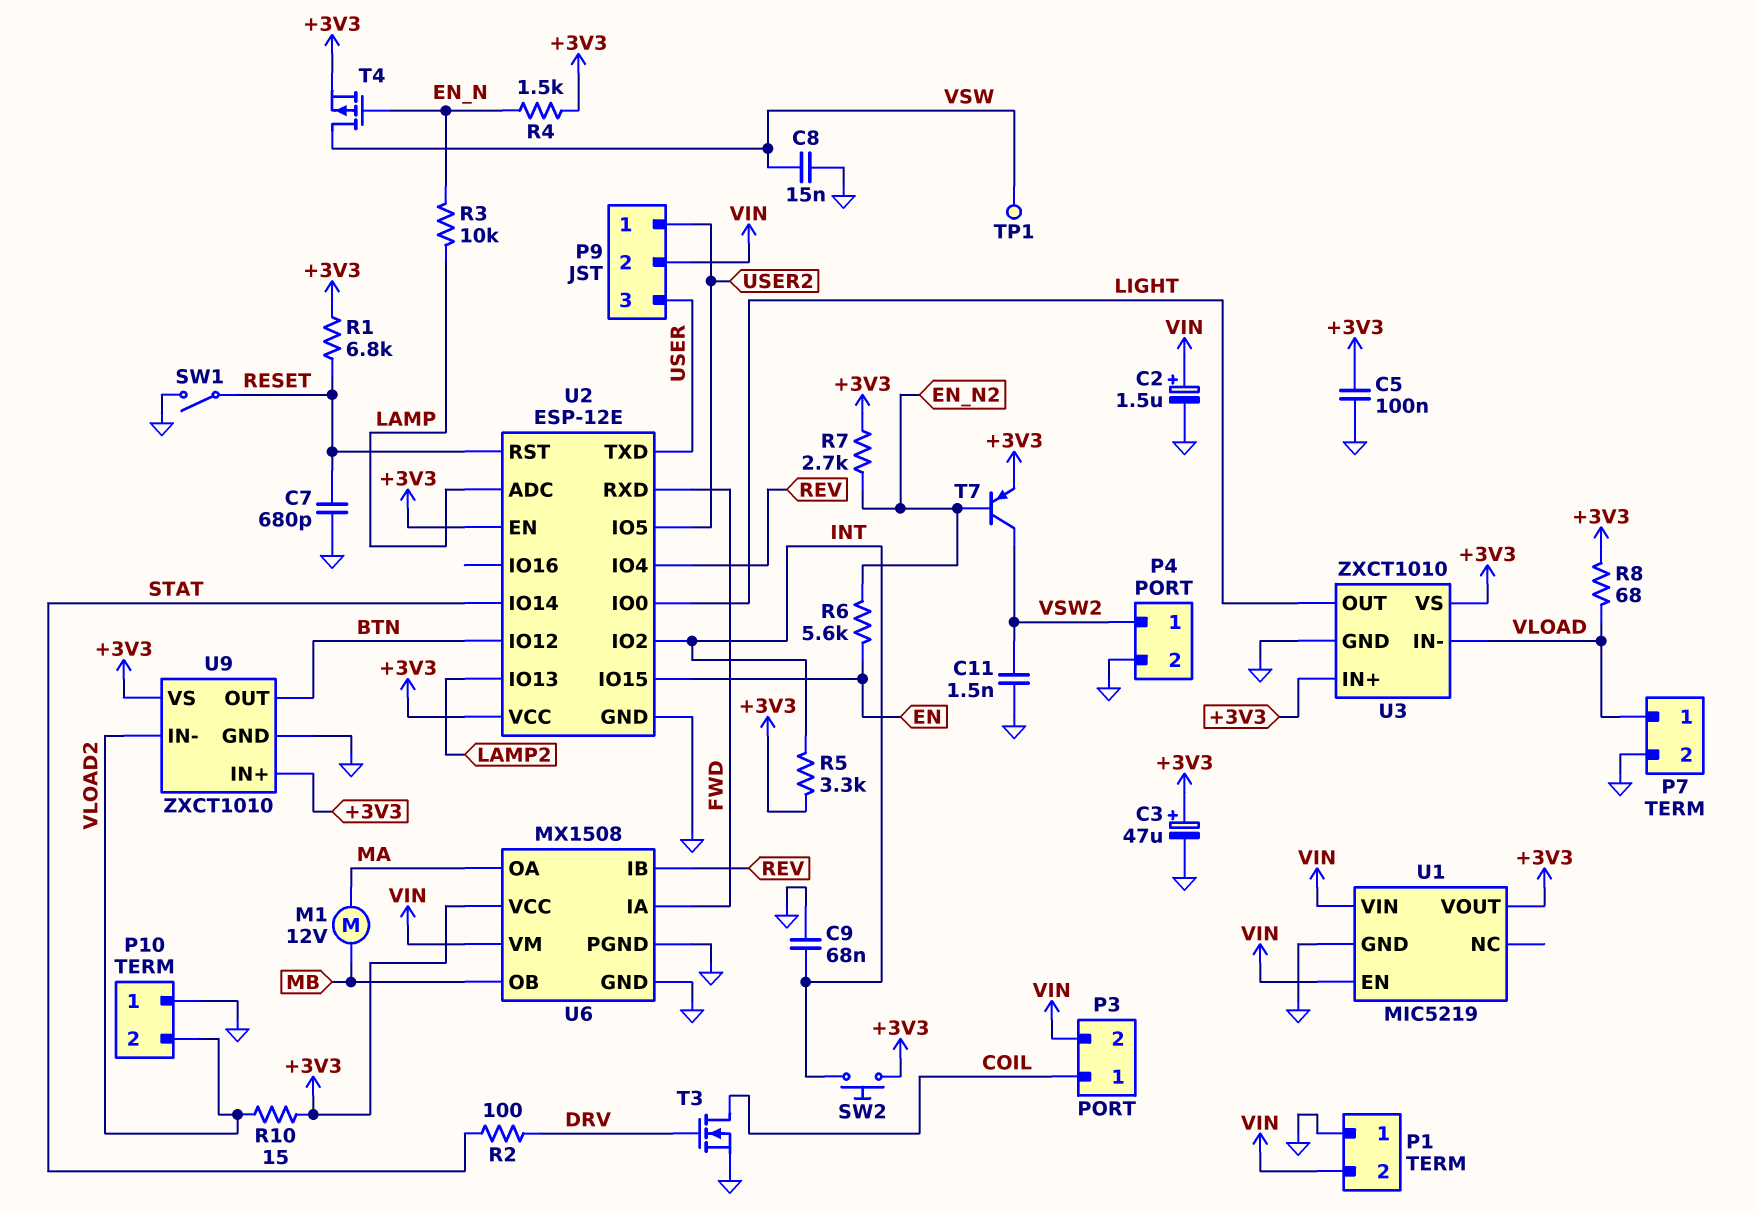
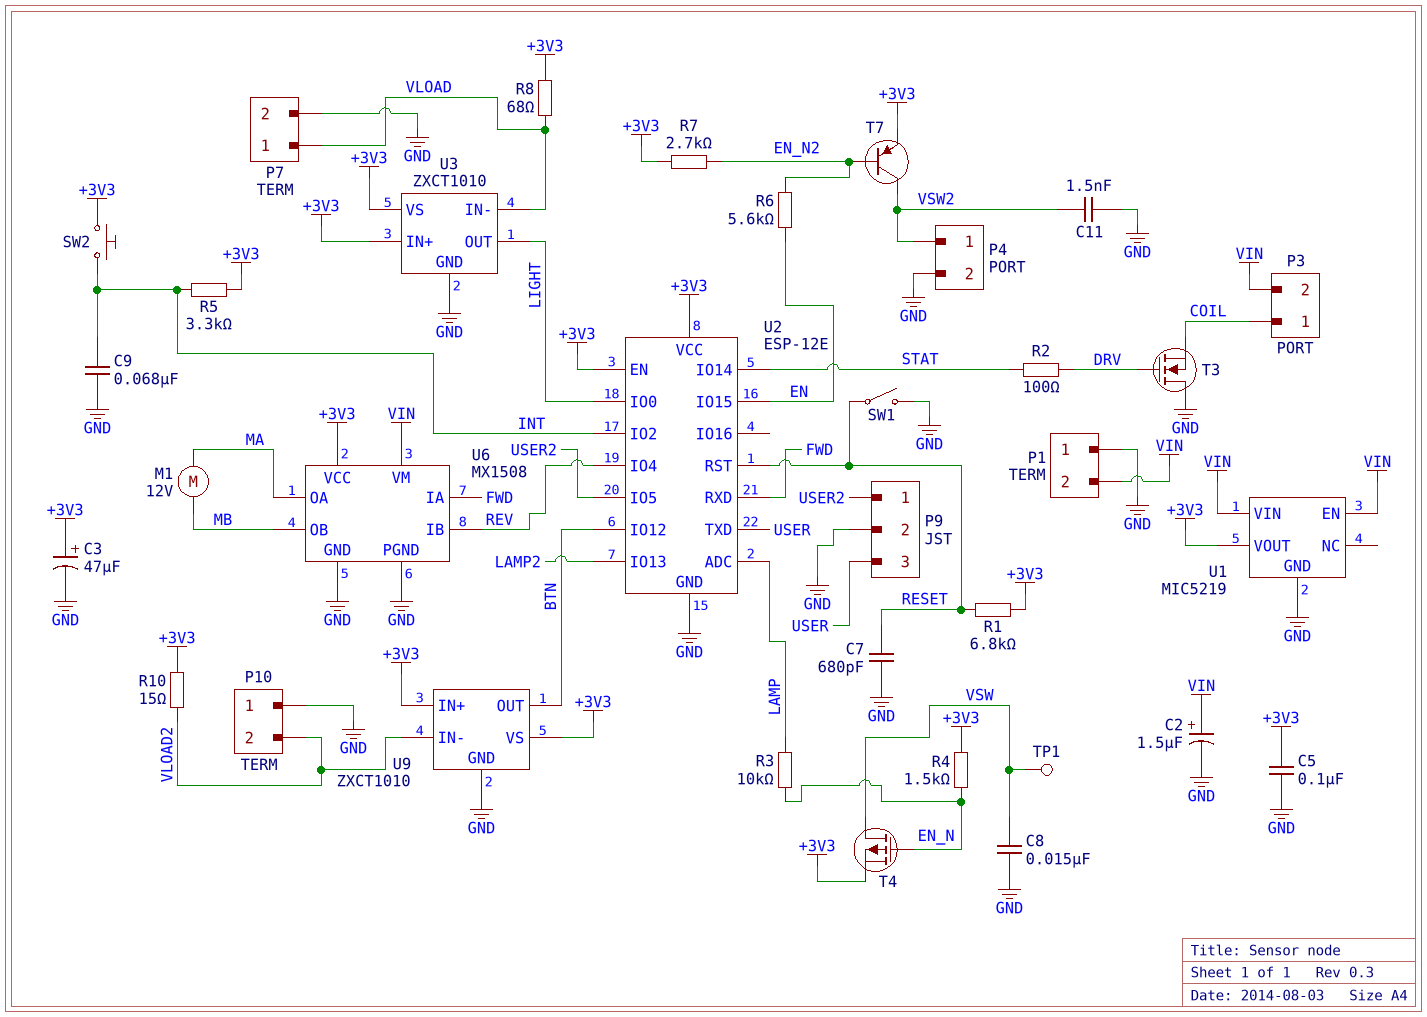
P9 pin 2: VIN -> GND
T3: NMOS (G DRV, D COIL, S GND) -> NMOS (G DRV, D GND, S COIL)

